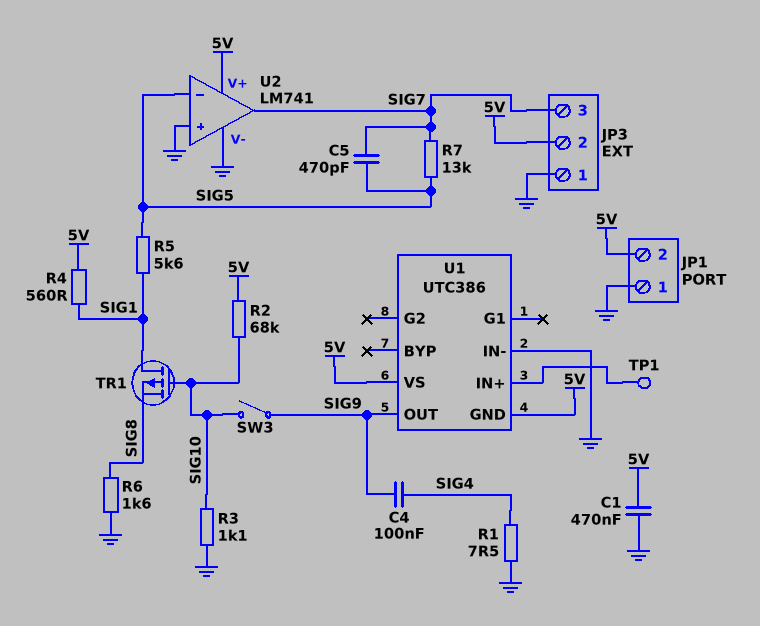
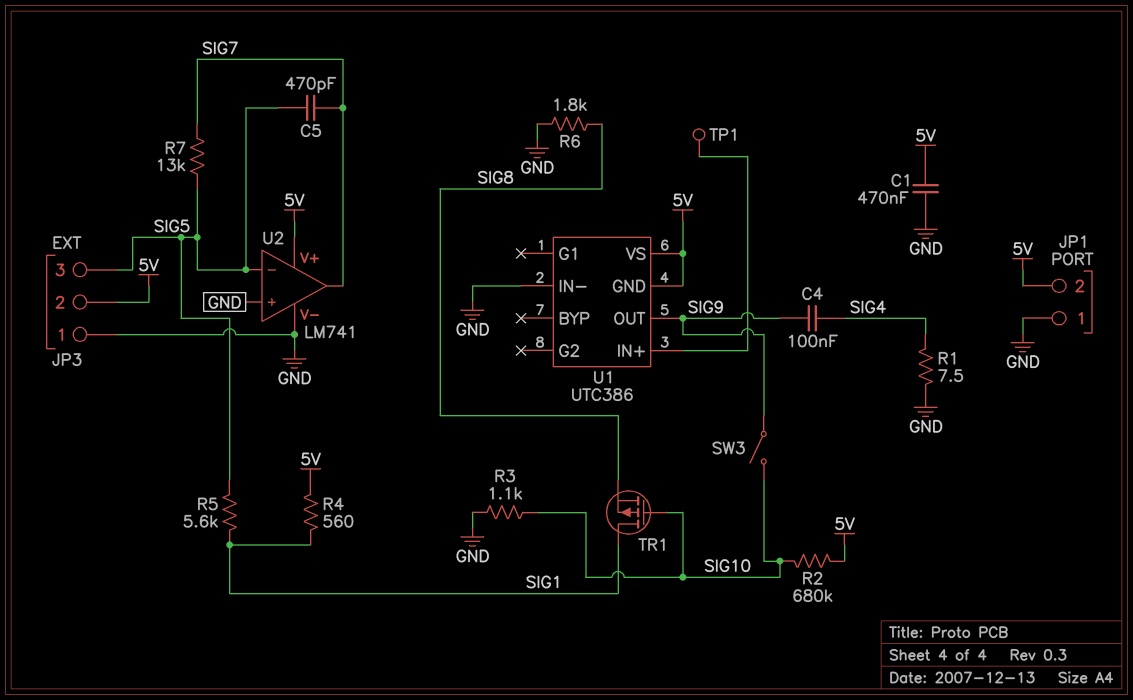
JP3 pin 3: SIG7 -> SIG5
R2: 68k (5V, SIG10) -> 680k (5V, SIG10)
R6: 1.6k (GND, SIG8) -> 1.8k (GND, SIG8)

